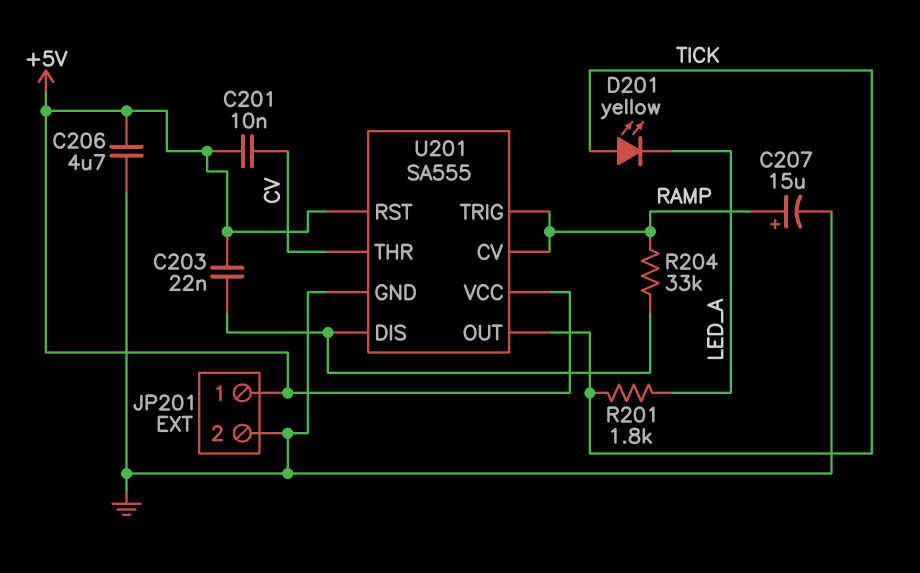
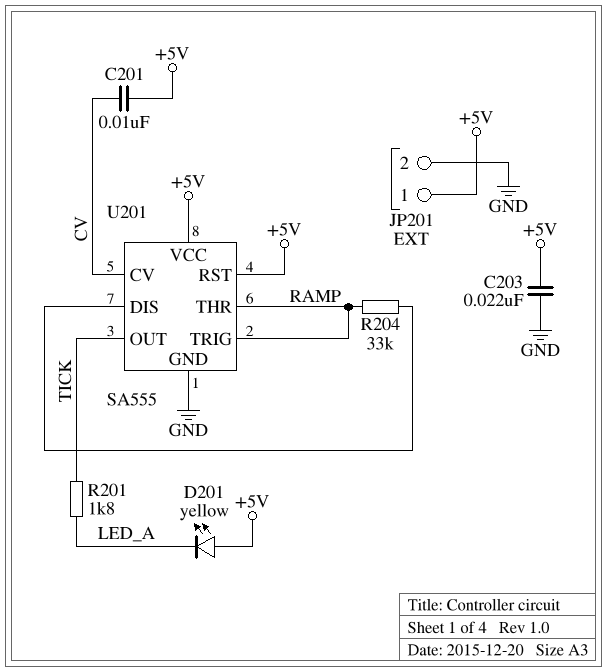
C203: 22nF (+5V, U201/DIS) -> 22nF (+5V, GND)
C206: 4.7uF (+5V, GND) -> none
C207: 15uF (plus RAMP, minus GND) -> none
D201: LED yellow (A TICK, K LED_A) -> LED yellow (A +5V, K LED_A)
U201 pin CV: RAMP -> CV
U201 pin THR: CV -> RAMP

